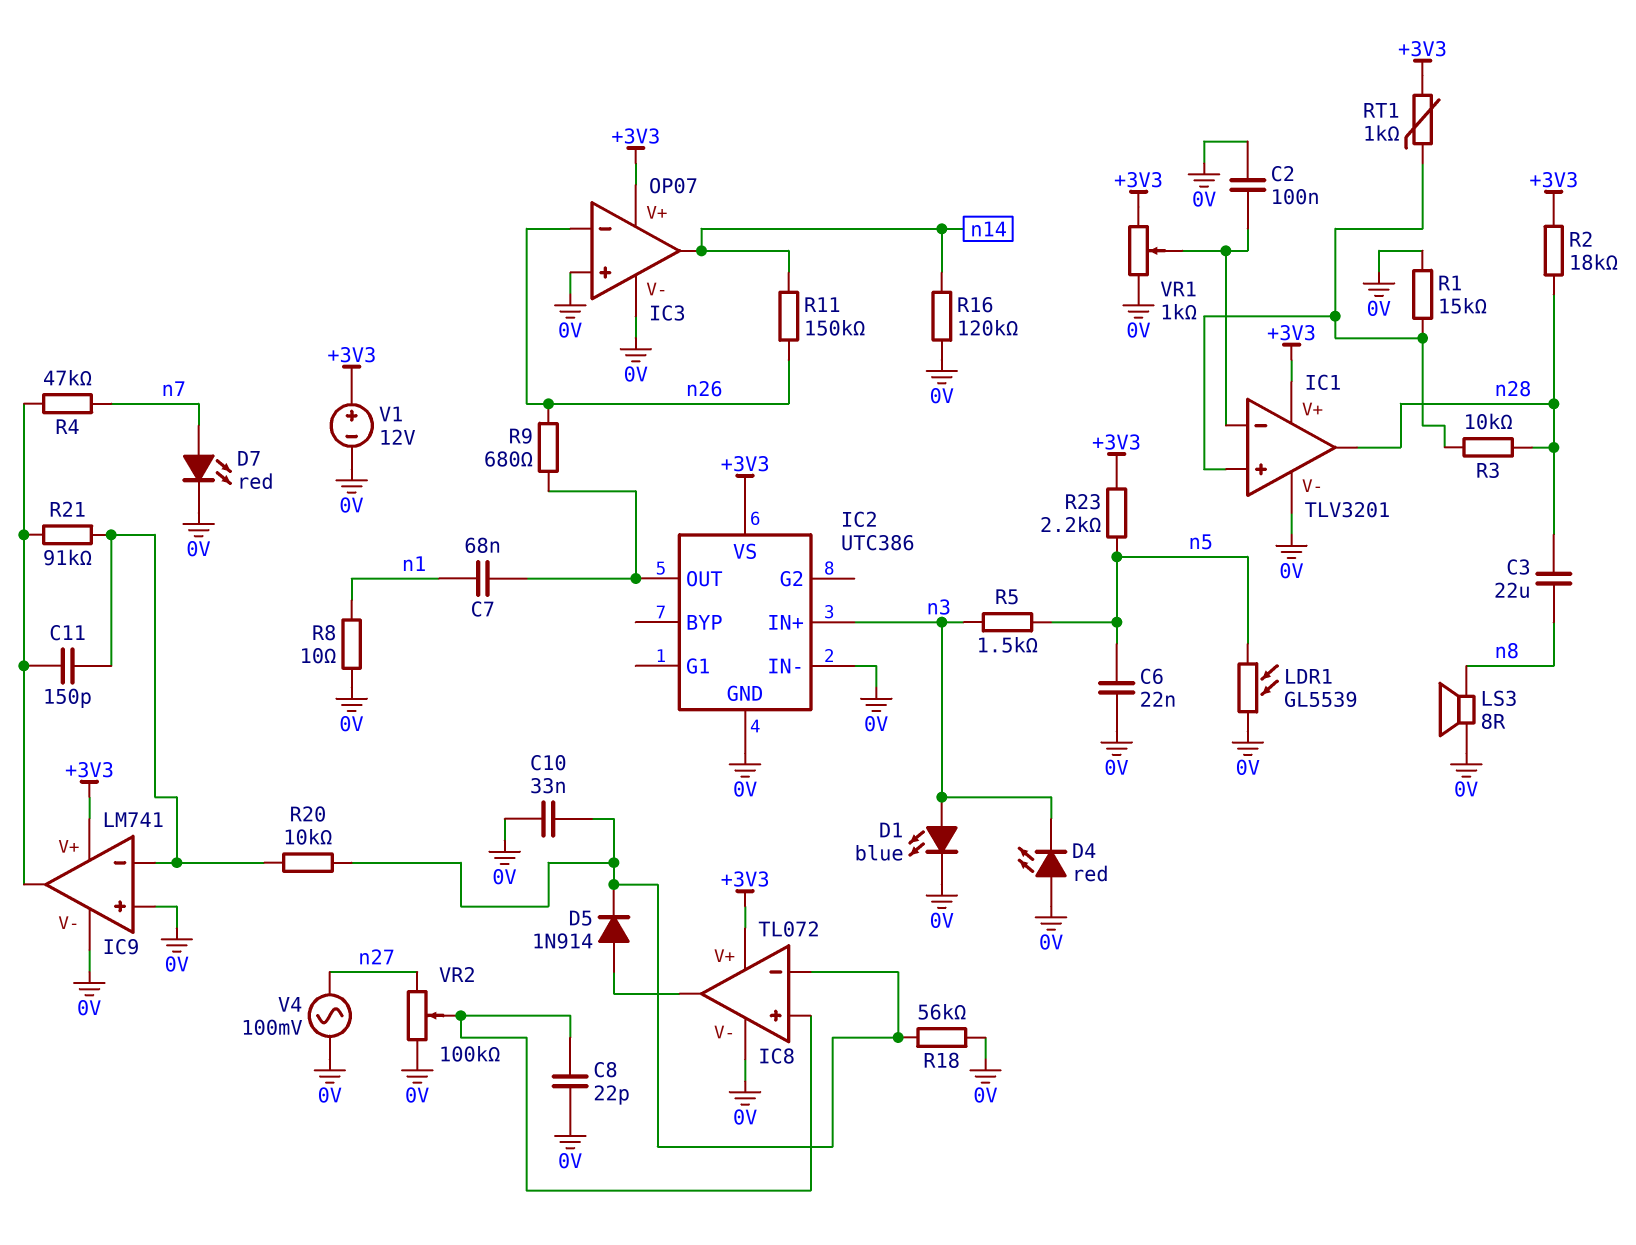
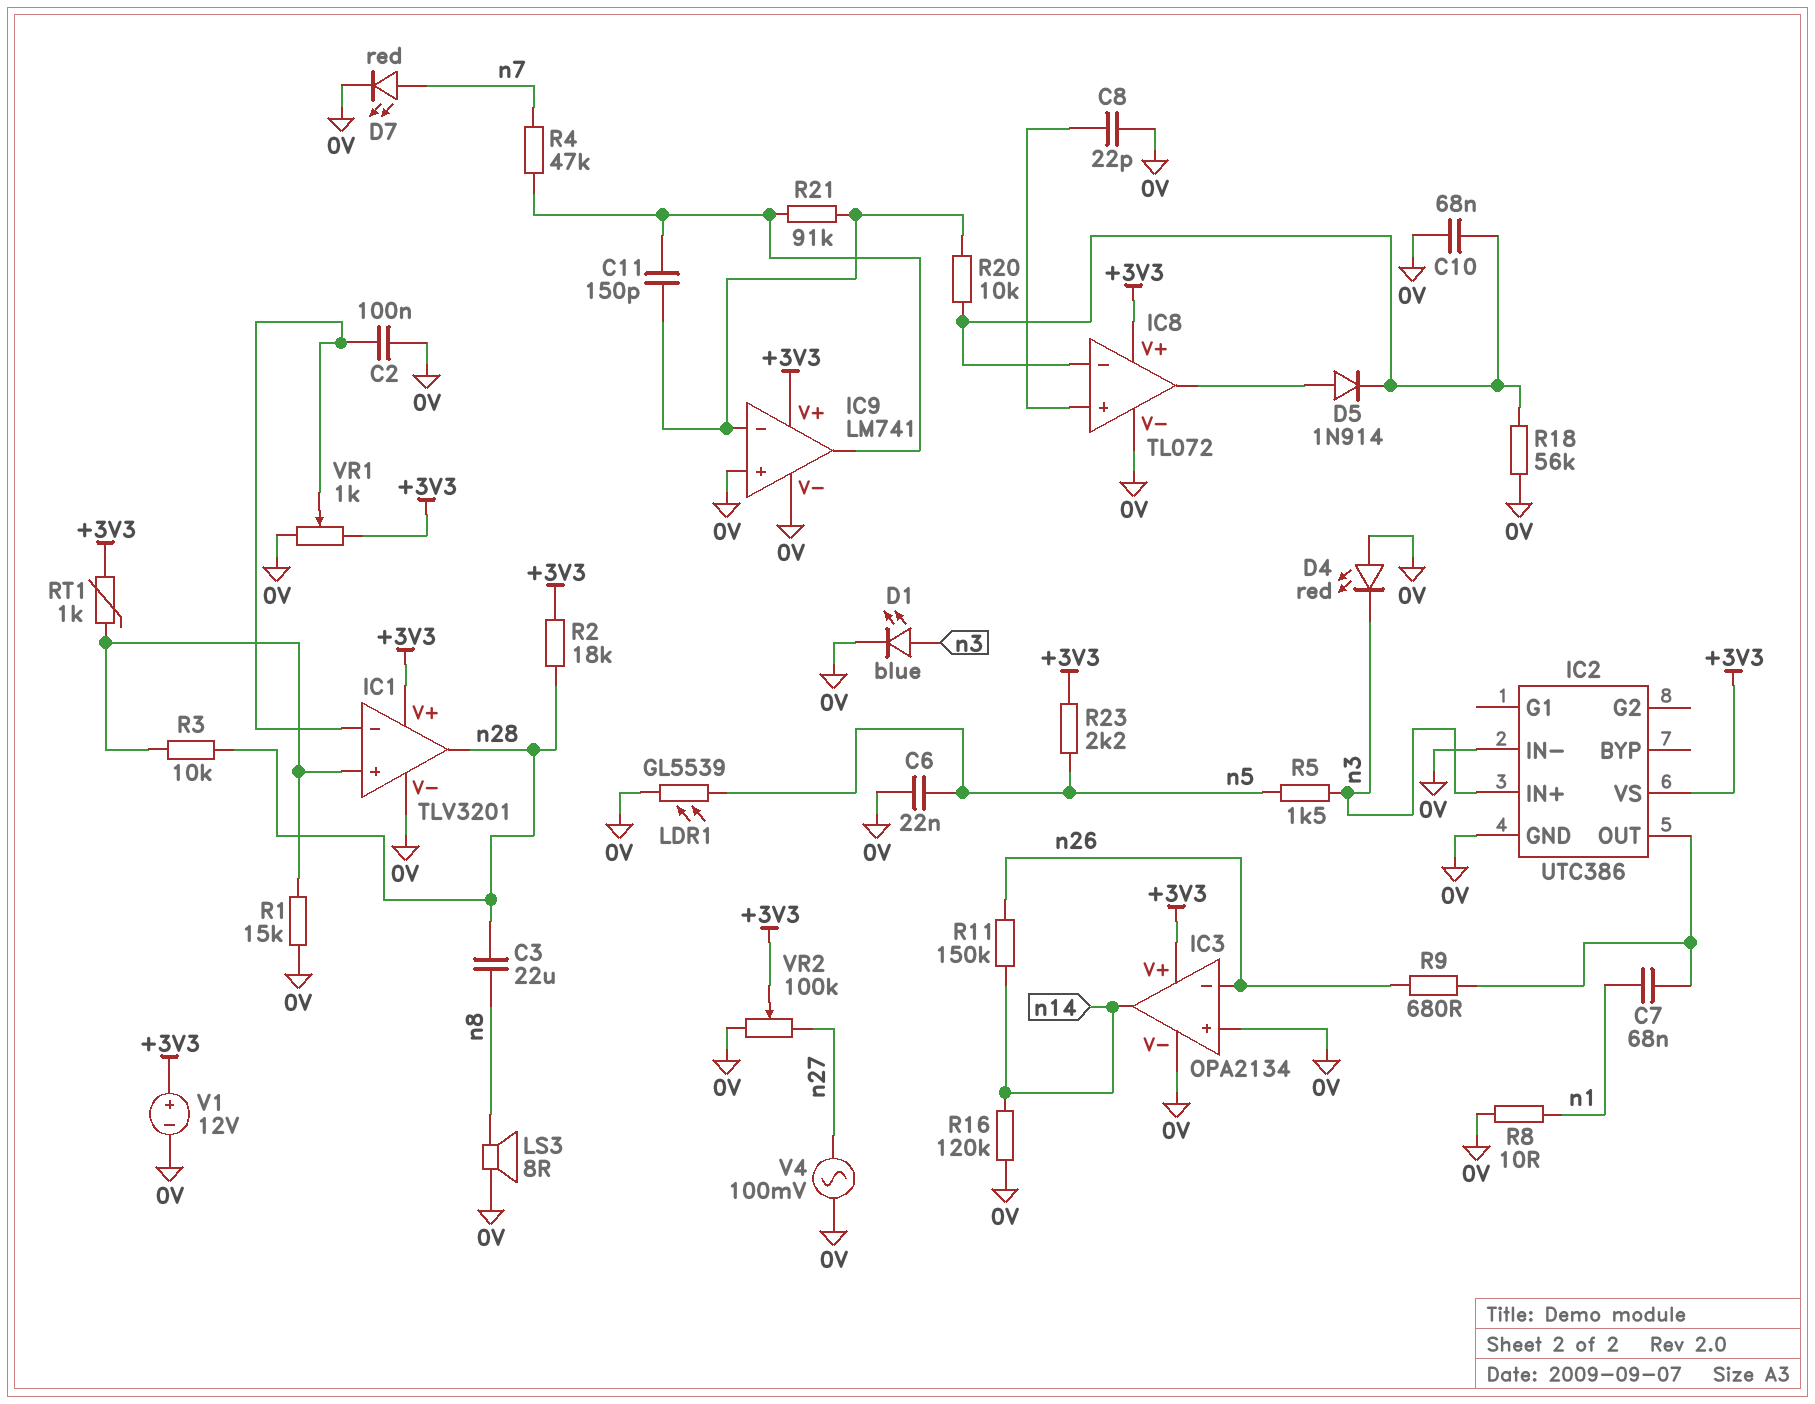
C10: 33nF (0V, IC8/in-) -> 68nF (0V, IC8/in-)
IC3: OP07 -> OPA2134
VR2: 100k (0V, n27, wiper IC8/in+) -> 100k (0V, n27, wiper +3V3)

